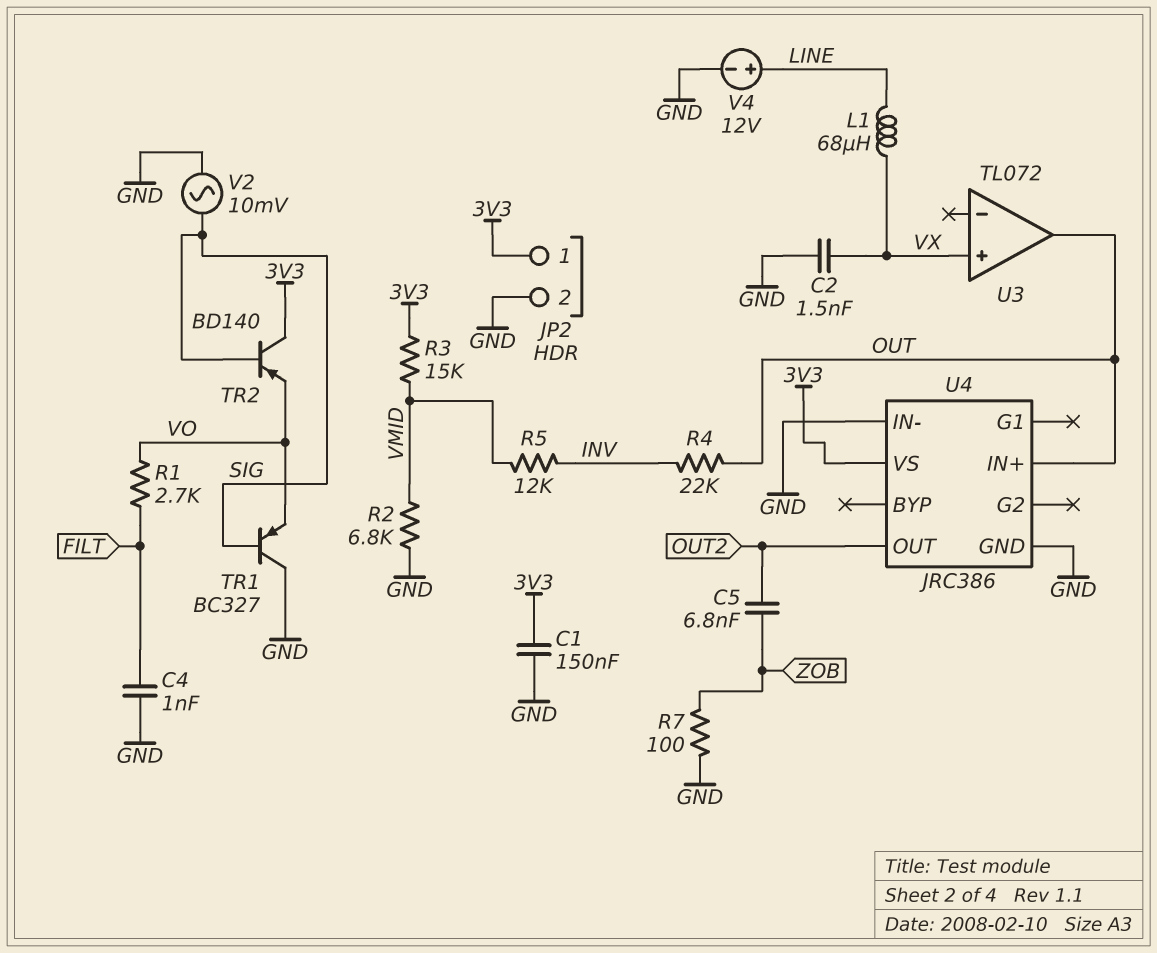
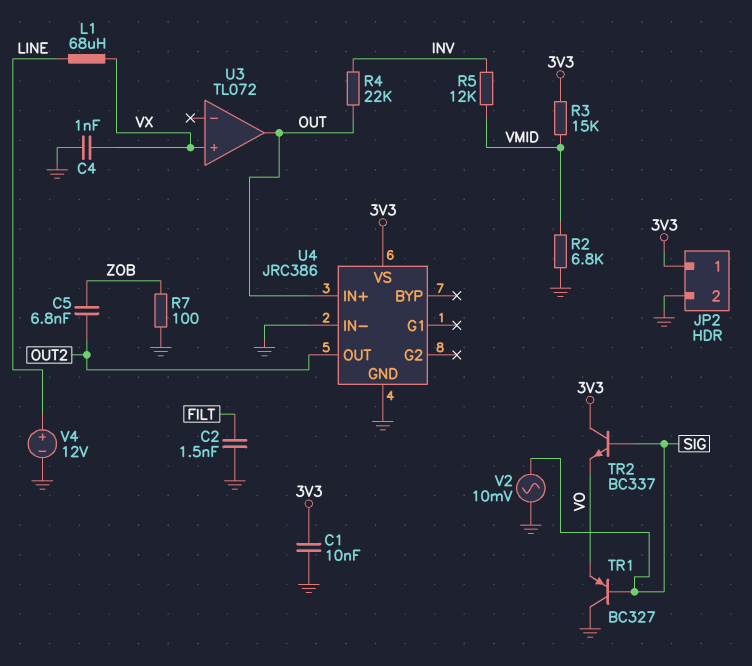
C1: 150nF (3V3, GND) -> 10nF (3V3, GND)
C2: 1.5nF (GND, VX) -> 1.5nF (FILT, GND)
C4: 1nF (FILT, GND) -> 1nF (GND, VX)
R1: 2.7k (FILT, VO) -> none
TR2: PNP BD140 (B SIG, C 3V3, E VO) -> NPN BC337 (B SIG, C 3V3, E VO)

